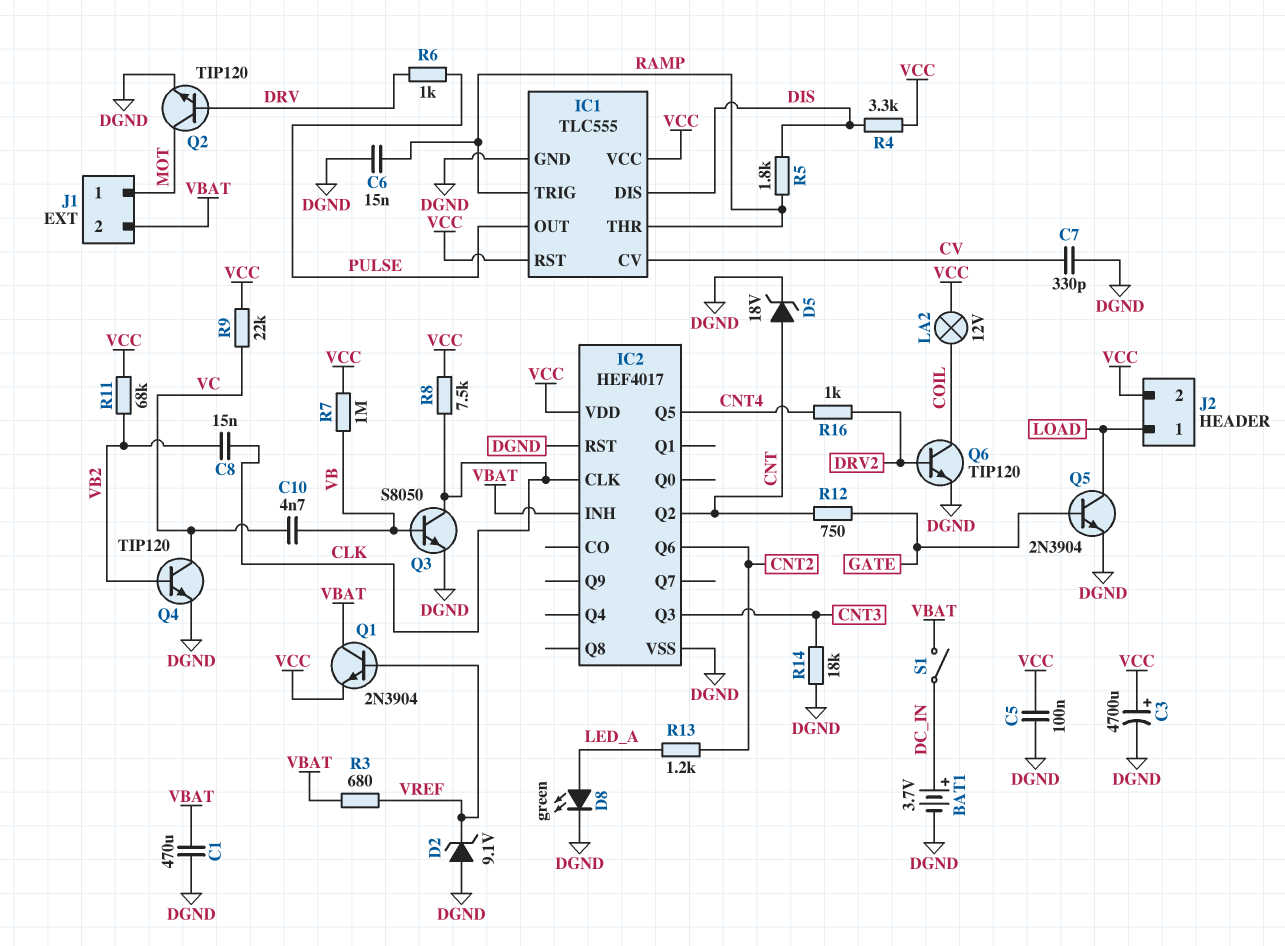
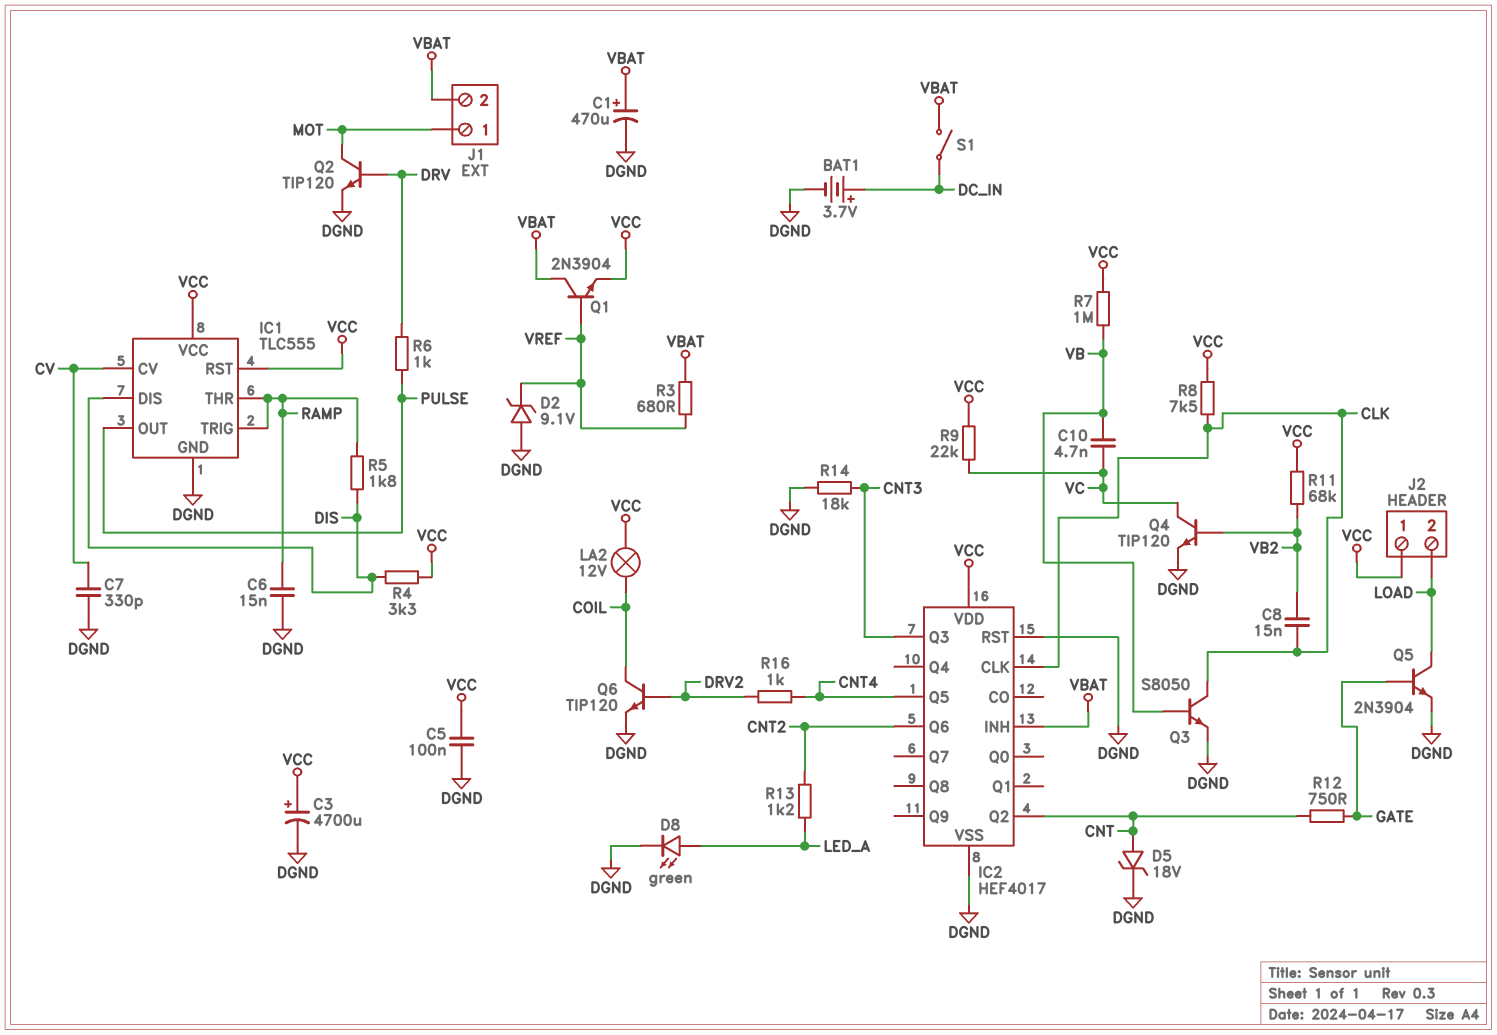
C1: 470uF (DGND, VBAT) -> 470uF (plus VBAT, minus DGND)
J2 pin 1: LOAD -> VCC
J2 pin 2: VCC -> LOAD

